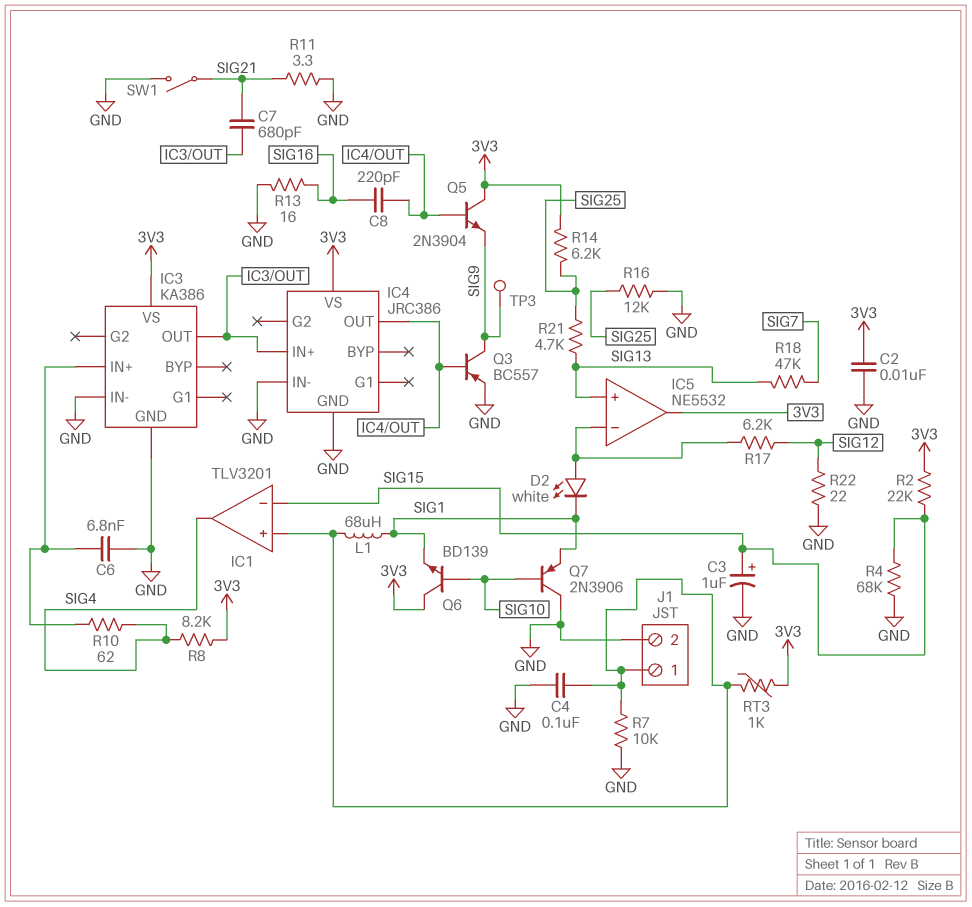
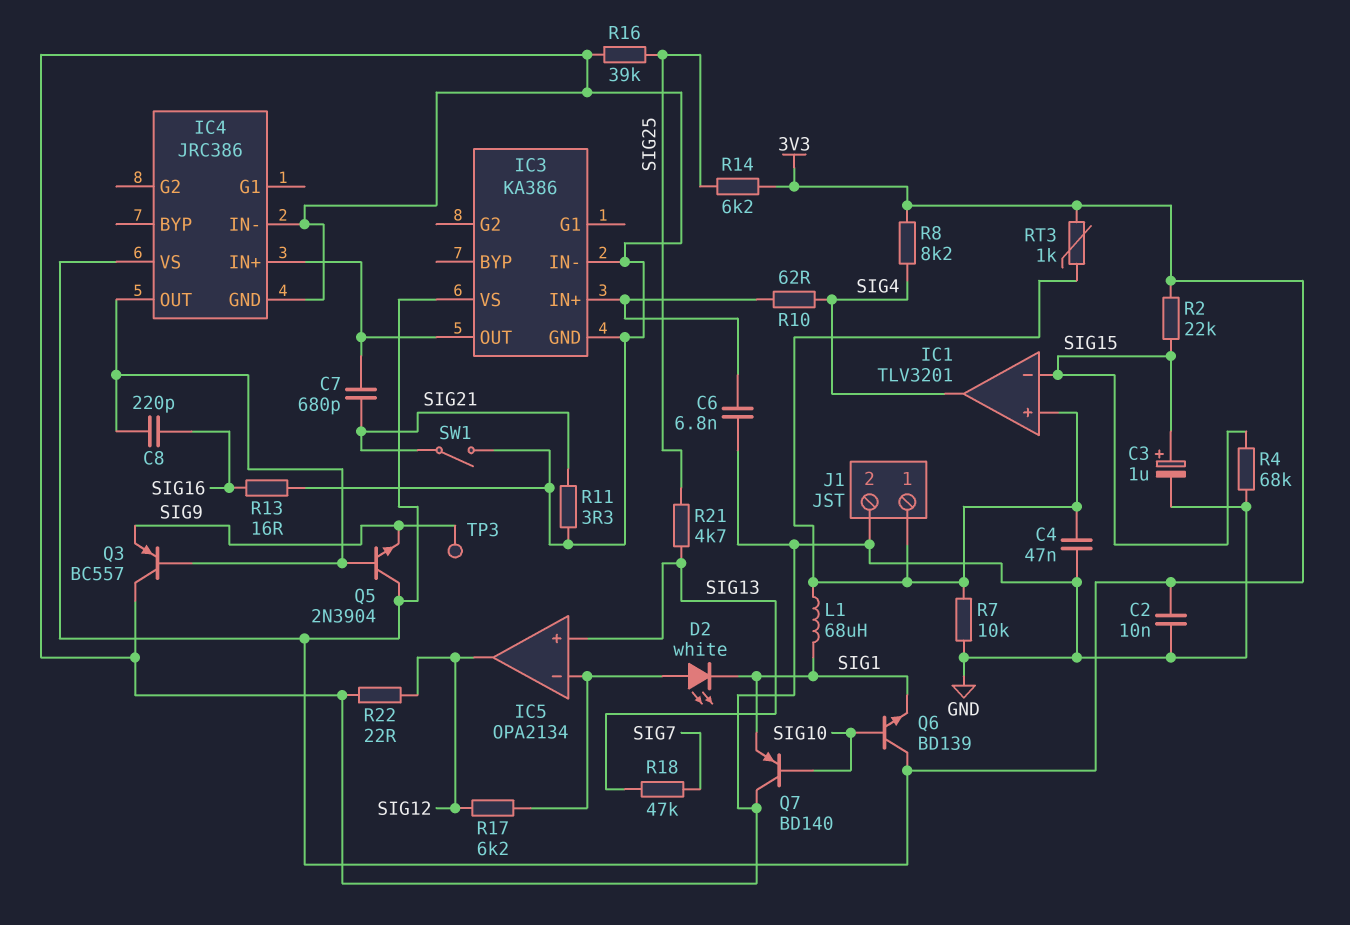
C4: 100nF (GND, IC1/in+) -> 47nF (GND, IC1/in+)
IC5: NE5532 -> OPA2134
IC5 pin out: 3V3 -> SIG12
Q3: PNP BC557 (B IC4/OUT, C SIG9, E GND) -> PNP BC557 (B IC4/OUT, C GND, E SIG9)
Q7: PNP 2N3906 (B SIG10, C GND, E SIG1) -> PNP BD140 (B SIG10, C GND, E SIG1)
R16: 12k (GND, SIG25) -> 39k (GND, SIG25)

